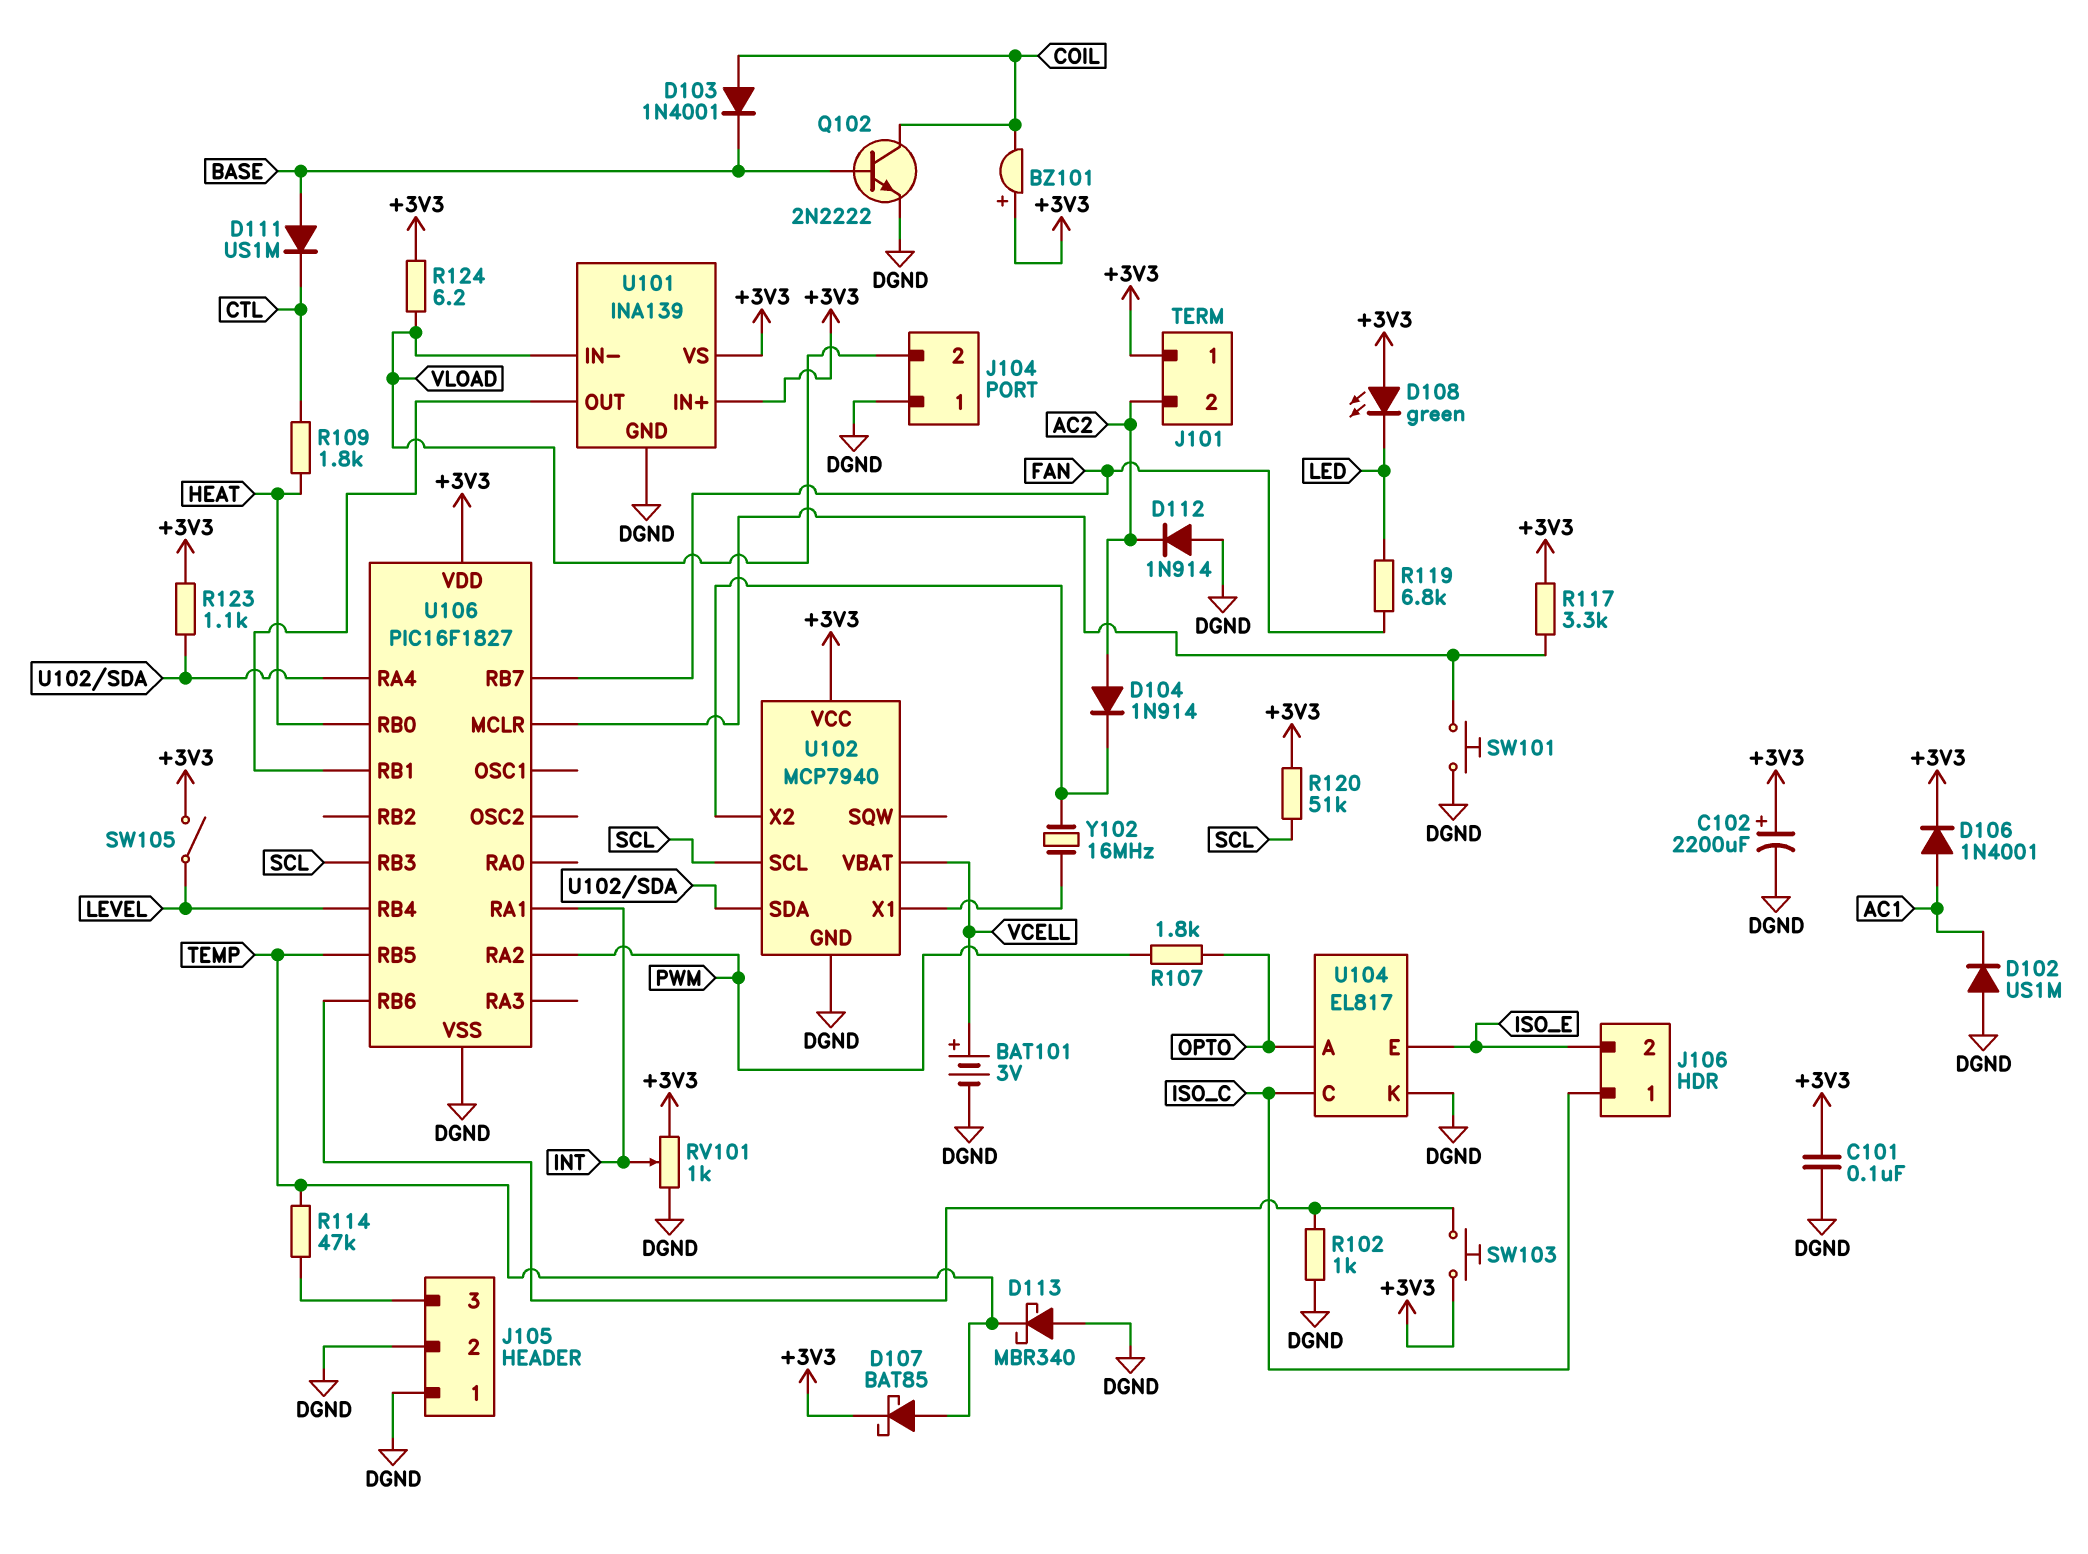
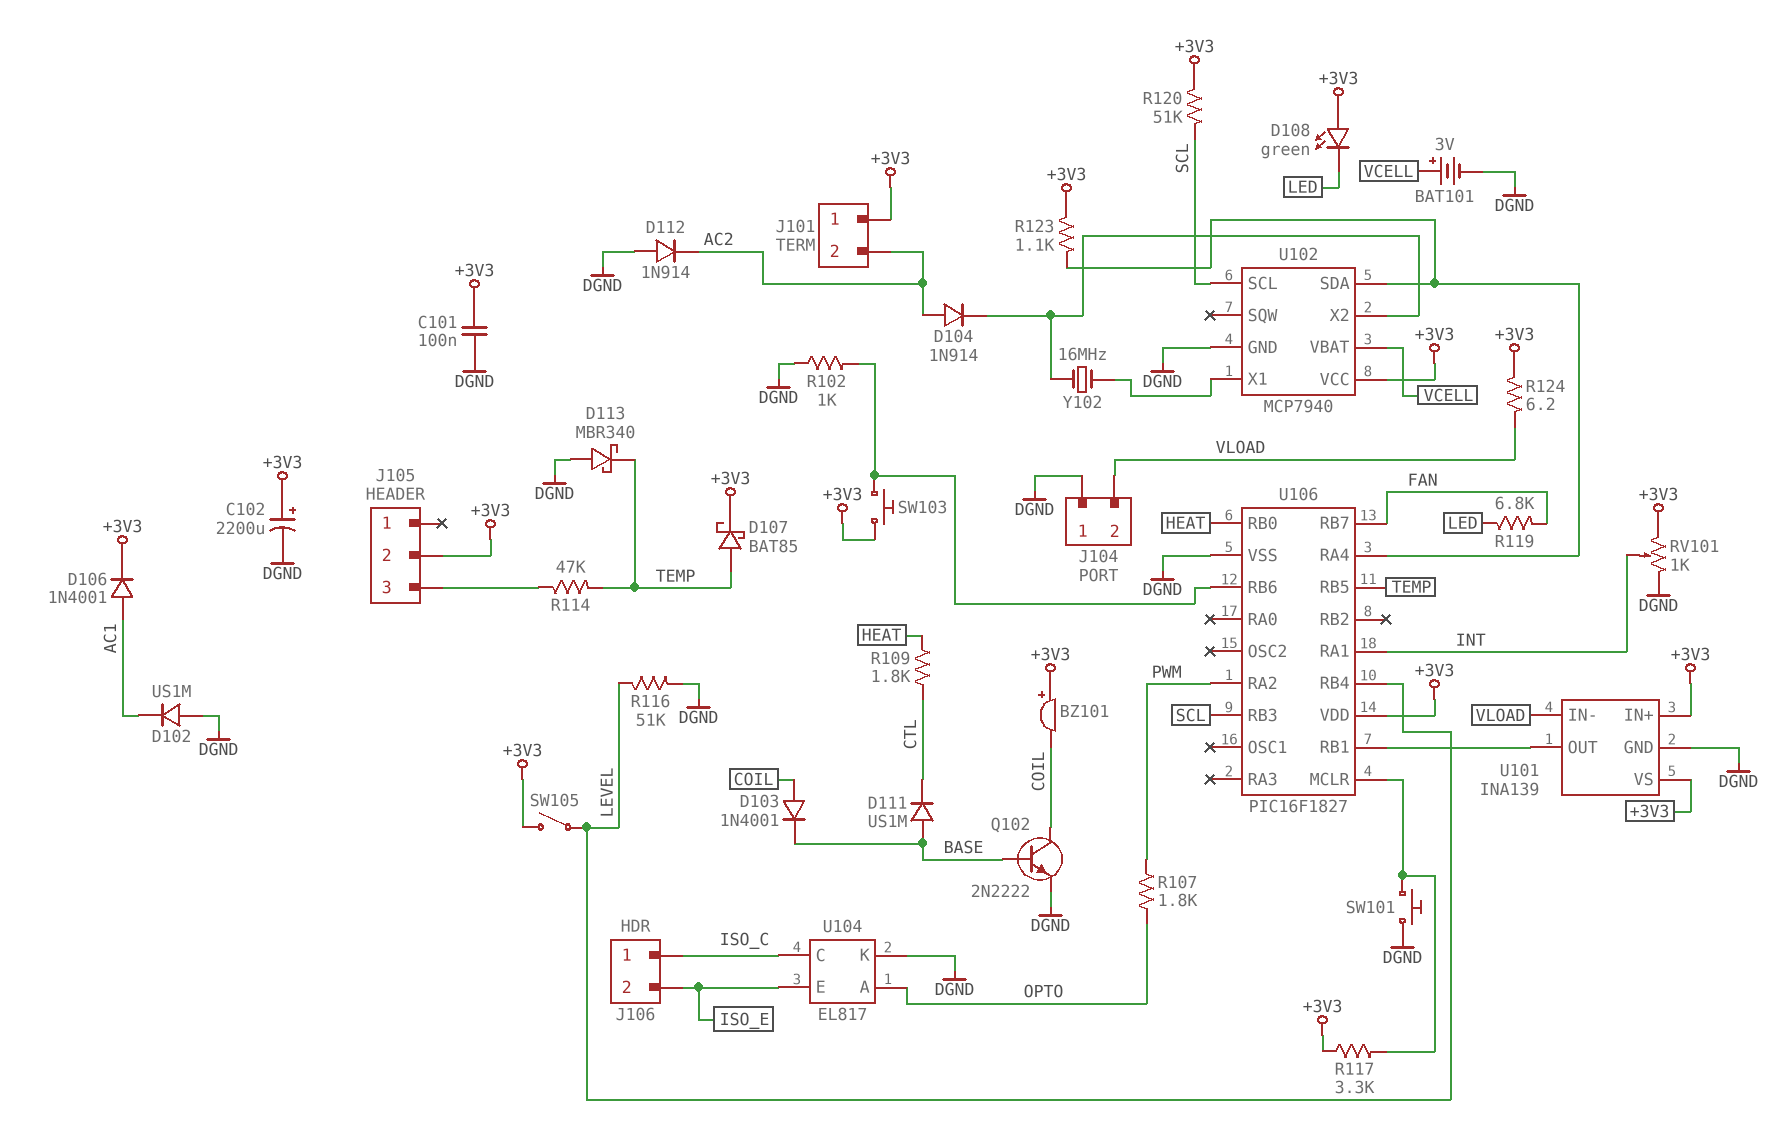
J105 pin 1: DGND -> none
J105 pin 2: DGND -> +3V3
R116: none -> 51k (DGND, LEVEL)

